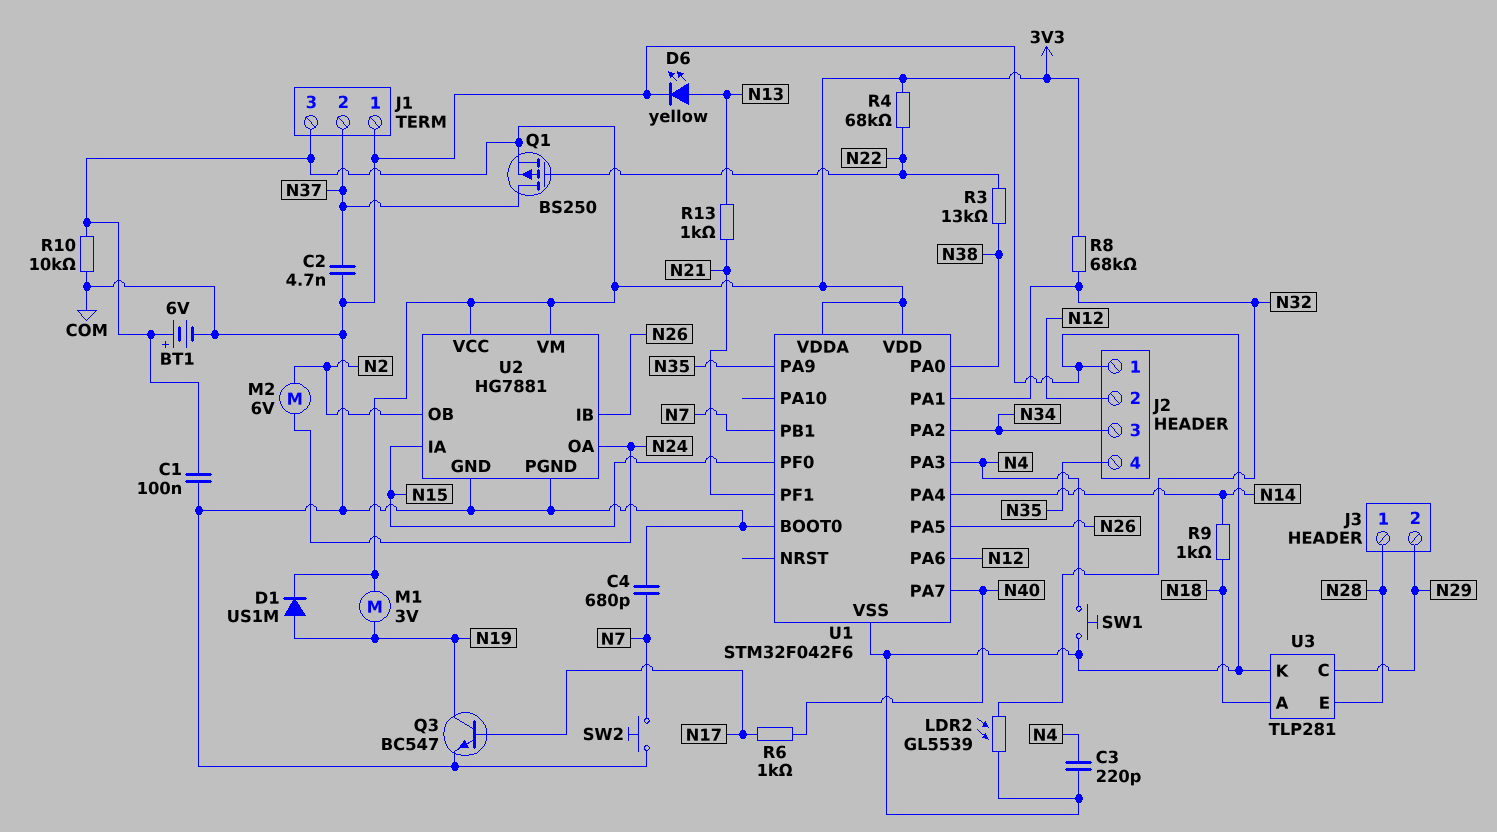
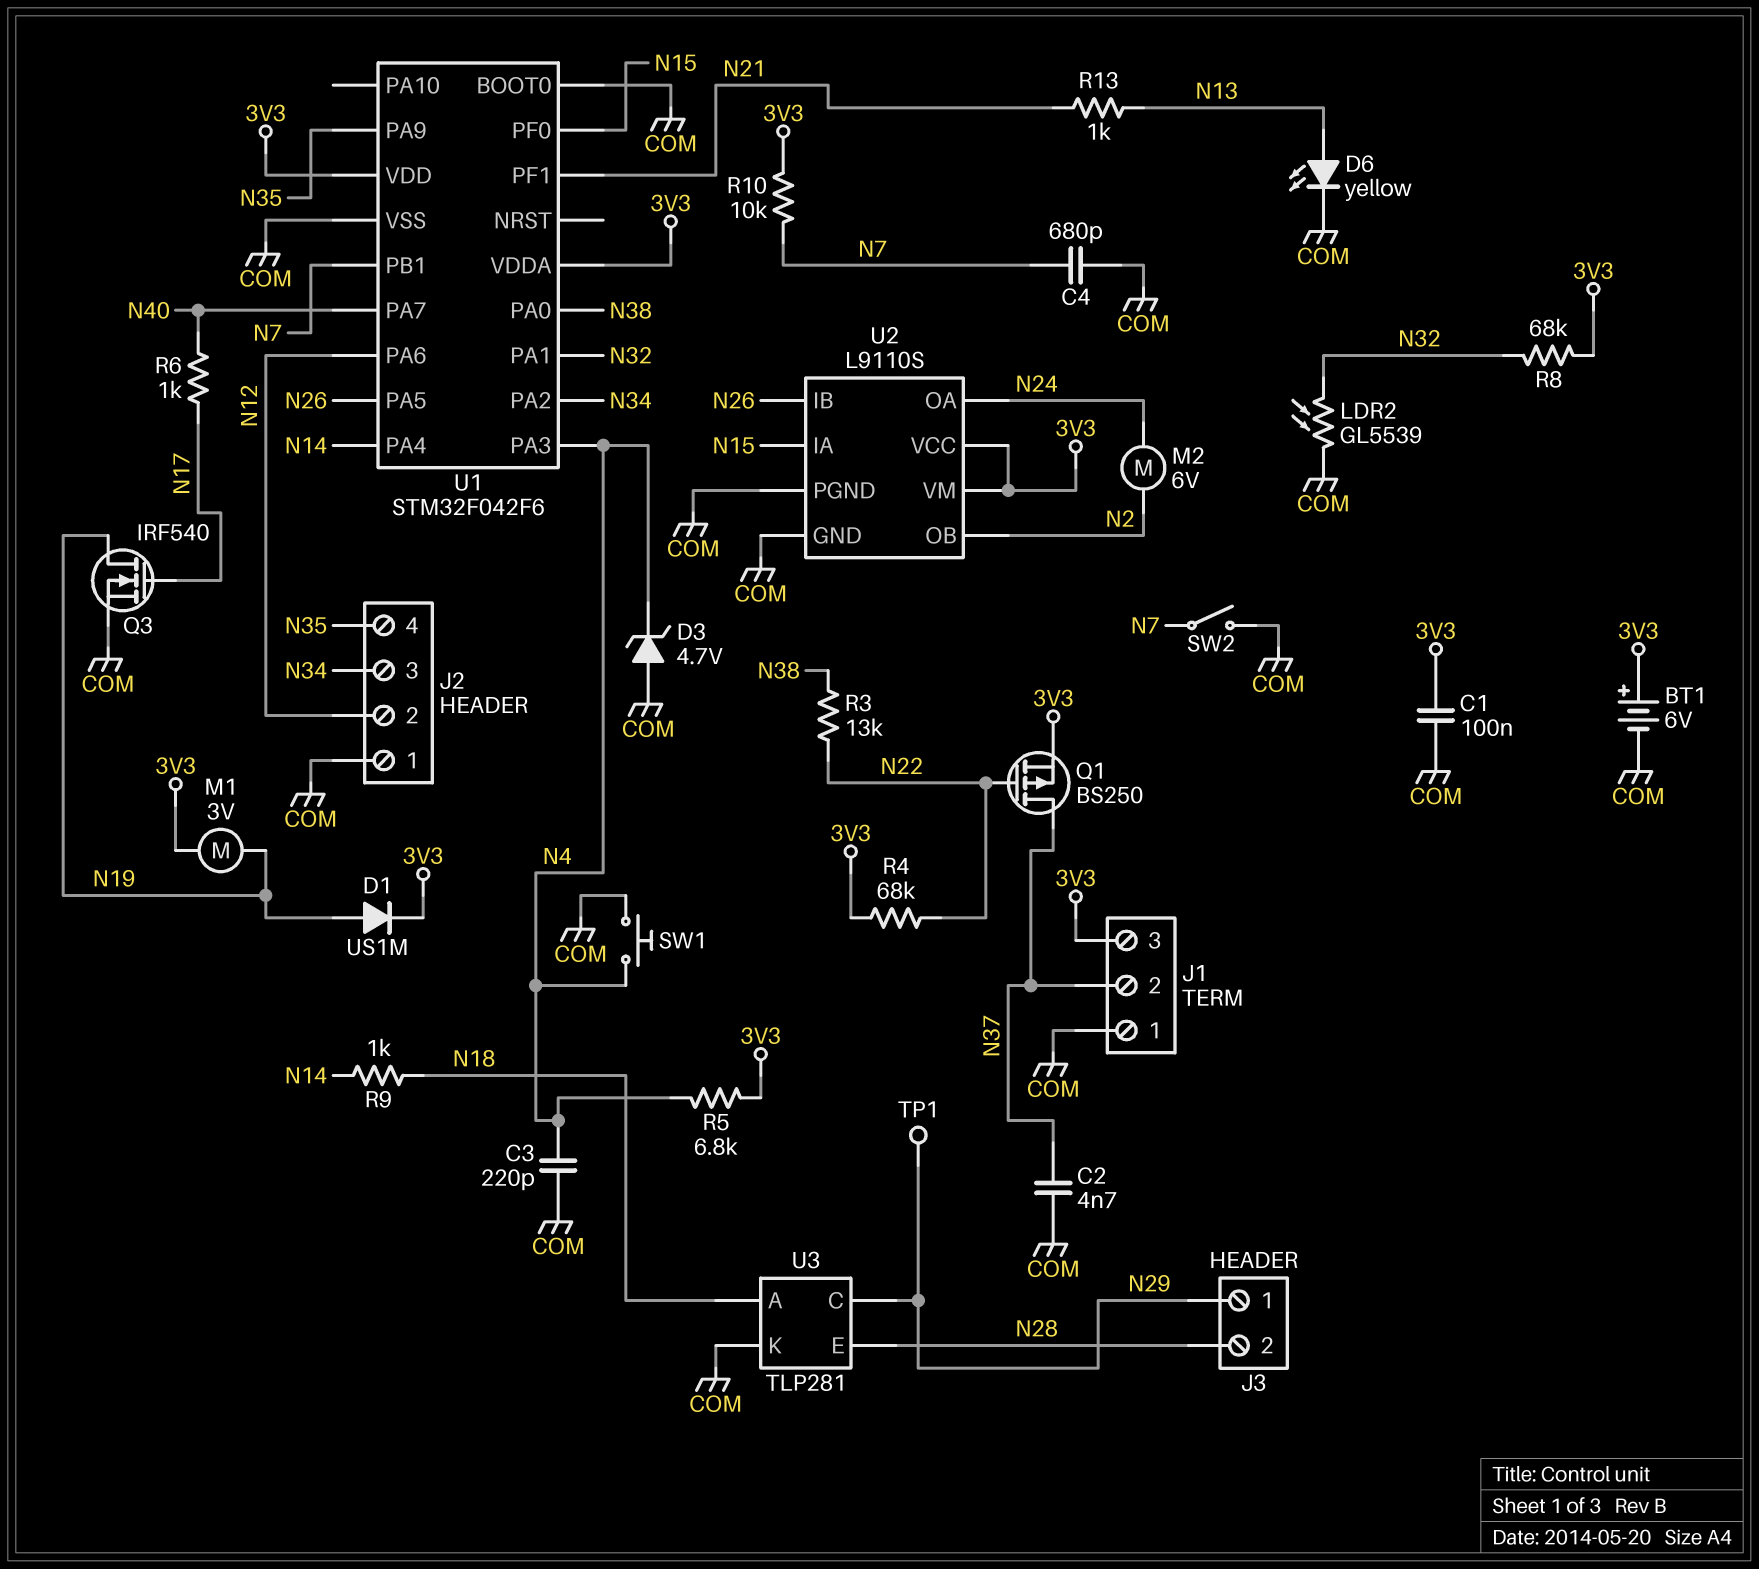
D3: none -> zener 4.7V (A COM, K N4)
J3 pin 1: N28 -> N29
J3 pin 2: N29 -> N28
Q3: NPN BC547 (B N17, C N19, E COM) -> NMOS IRF540 (G N17, D N19, S COM)
R5: none -> 6.8k (3V3, N4)
R10: 10k (3V3, COM) -> 10k (3V3, N7)
SW2: button (COM, N7) -> switch (COM, N7)
TP1: none -> test point (N29)
U2: HG7881 -> L9110S

